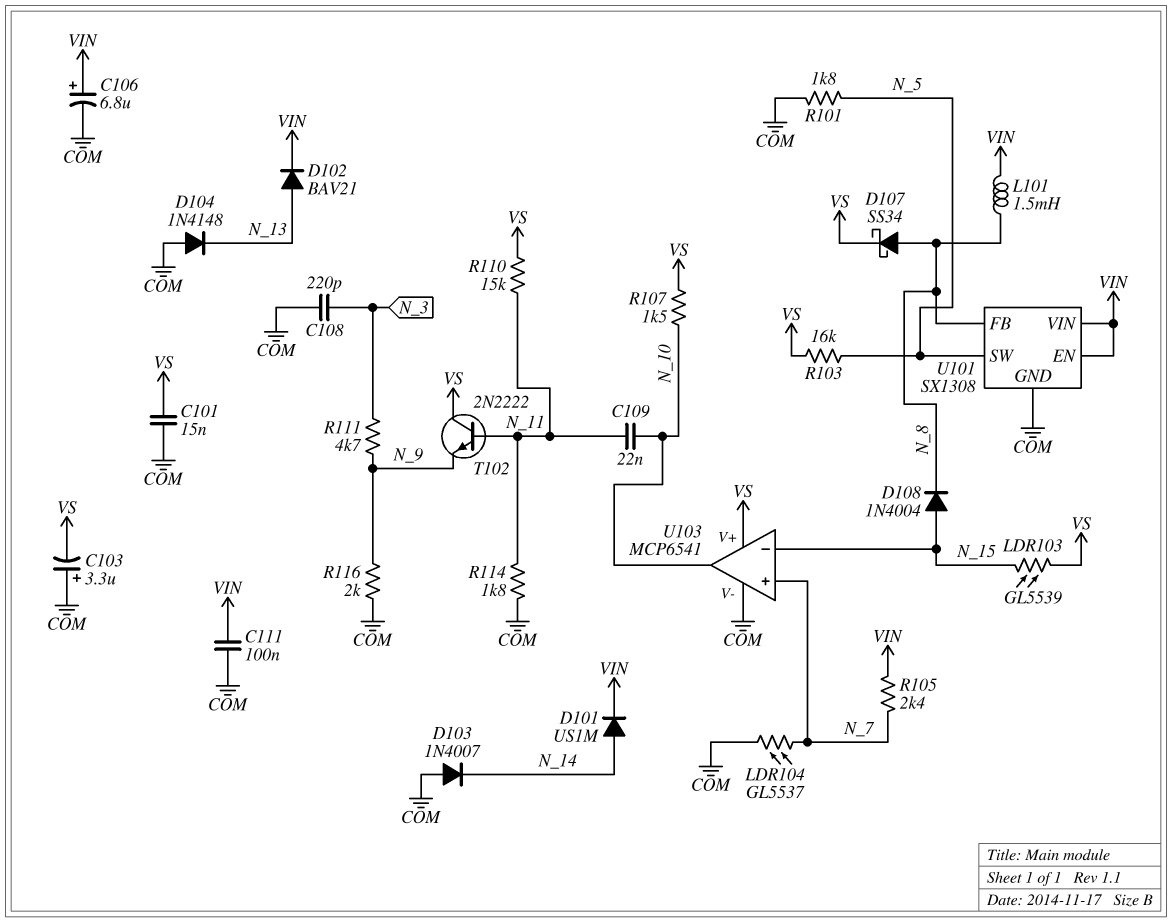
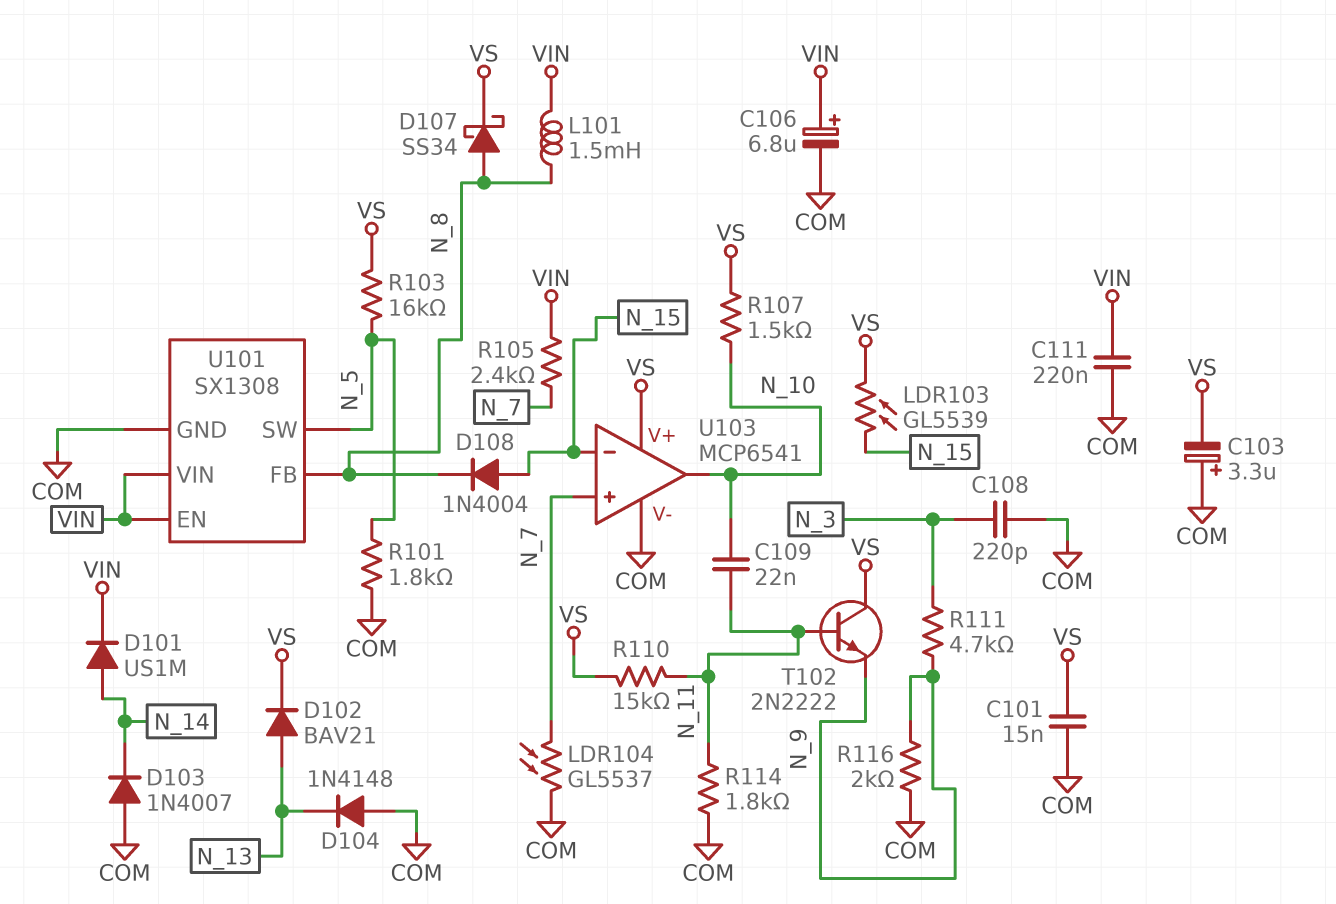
C111: 100nF (COM, VIN) -> 220nF (COM, VIN)
D102: diode BAV21 (A N_13, K VIN) -> diode BAV21 (A N_13, K VS)

